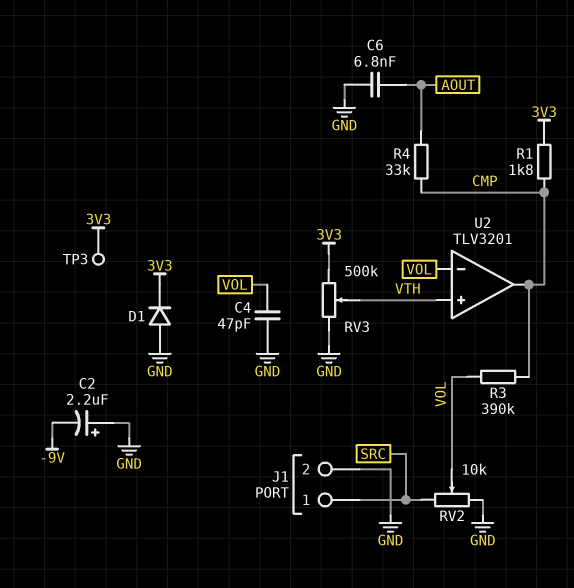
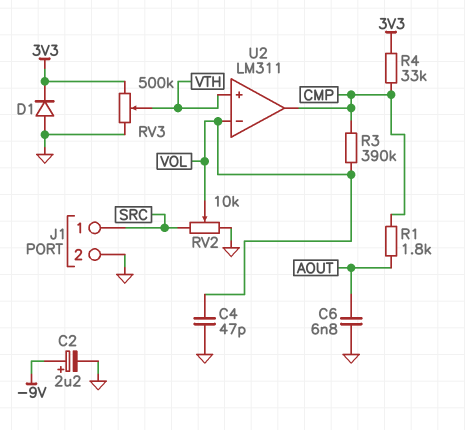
C2: 2.2uF (plus GND, minus -9V) -> 2.2uF (plus -9V, minus GND)
R1: 1.8k (3V3, CMP) -> 1.8k (AOUT, CMP)
R4: 33k (AOUT, CMP) -> 33k (3V3, CMP)
TP3: test point (3V3) -> none
U2: TLV3201 -> LM311

